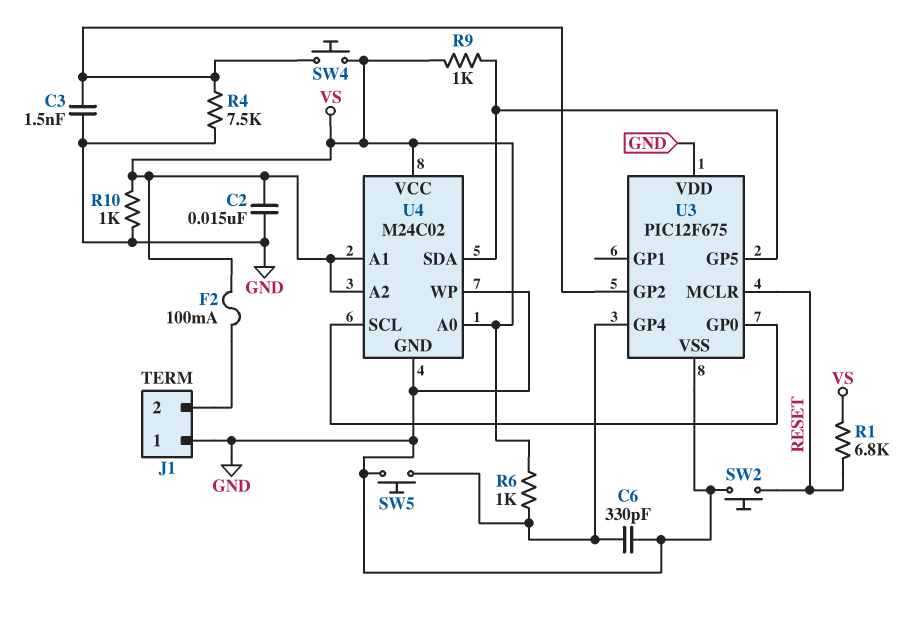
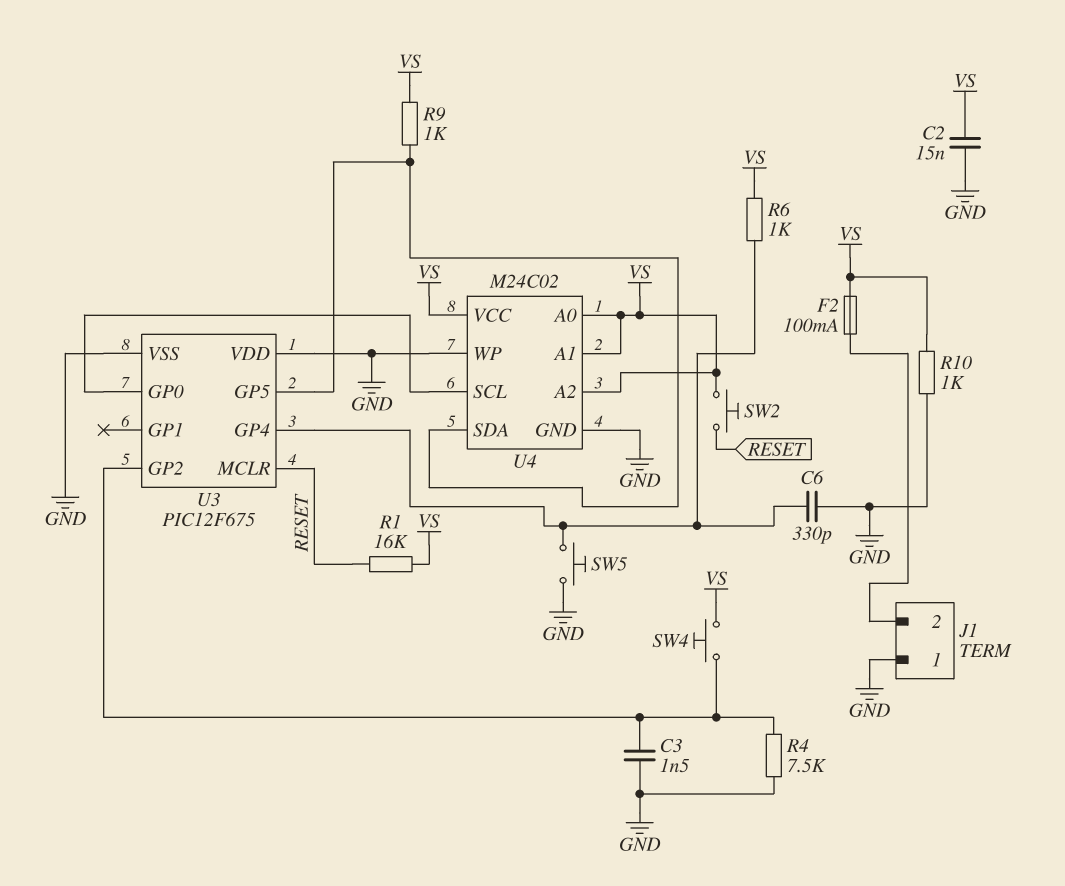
R1: 6.8k (RESET, VS) -> 16k (RESET, VS)
SW2: button (GND, RESET) -> button (RESET, VS)

